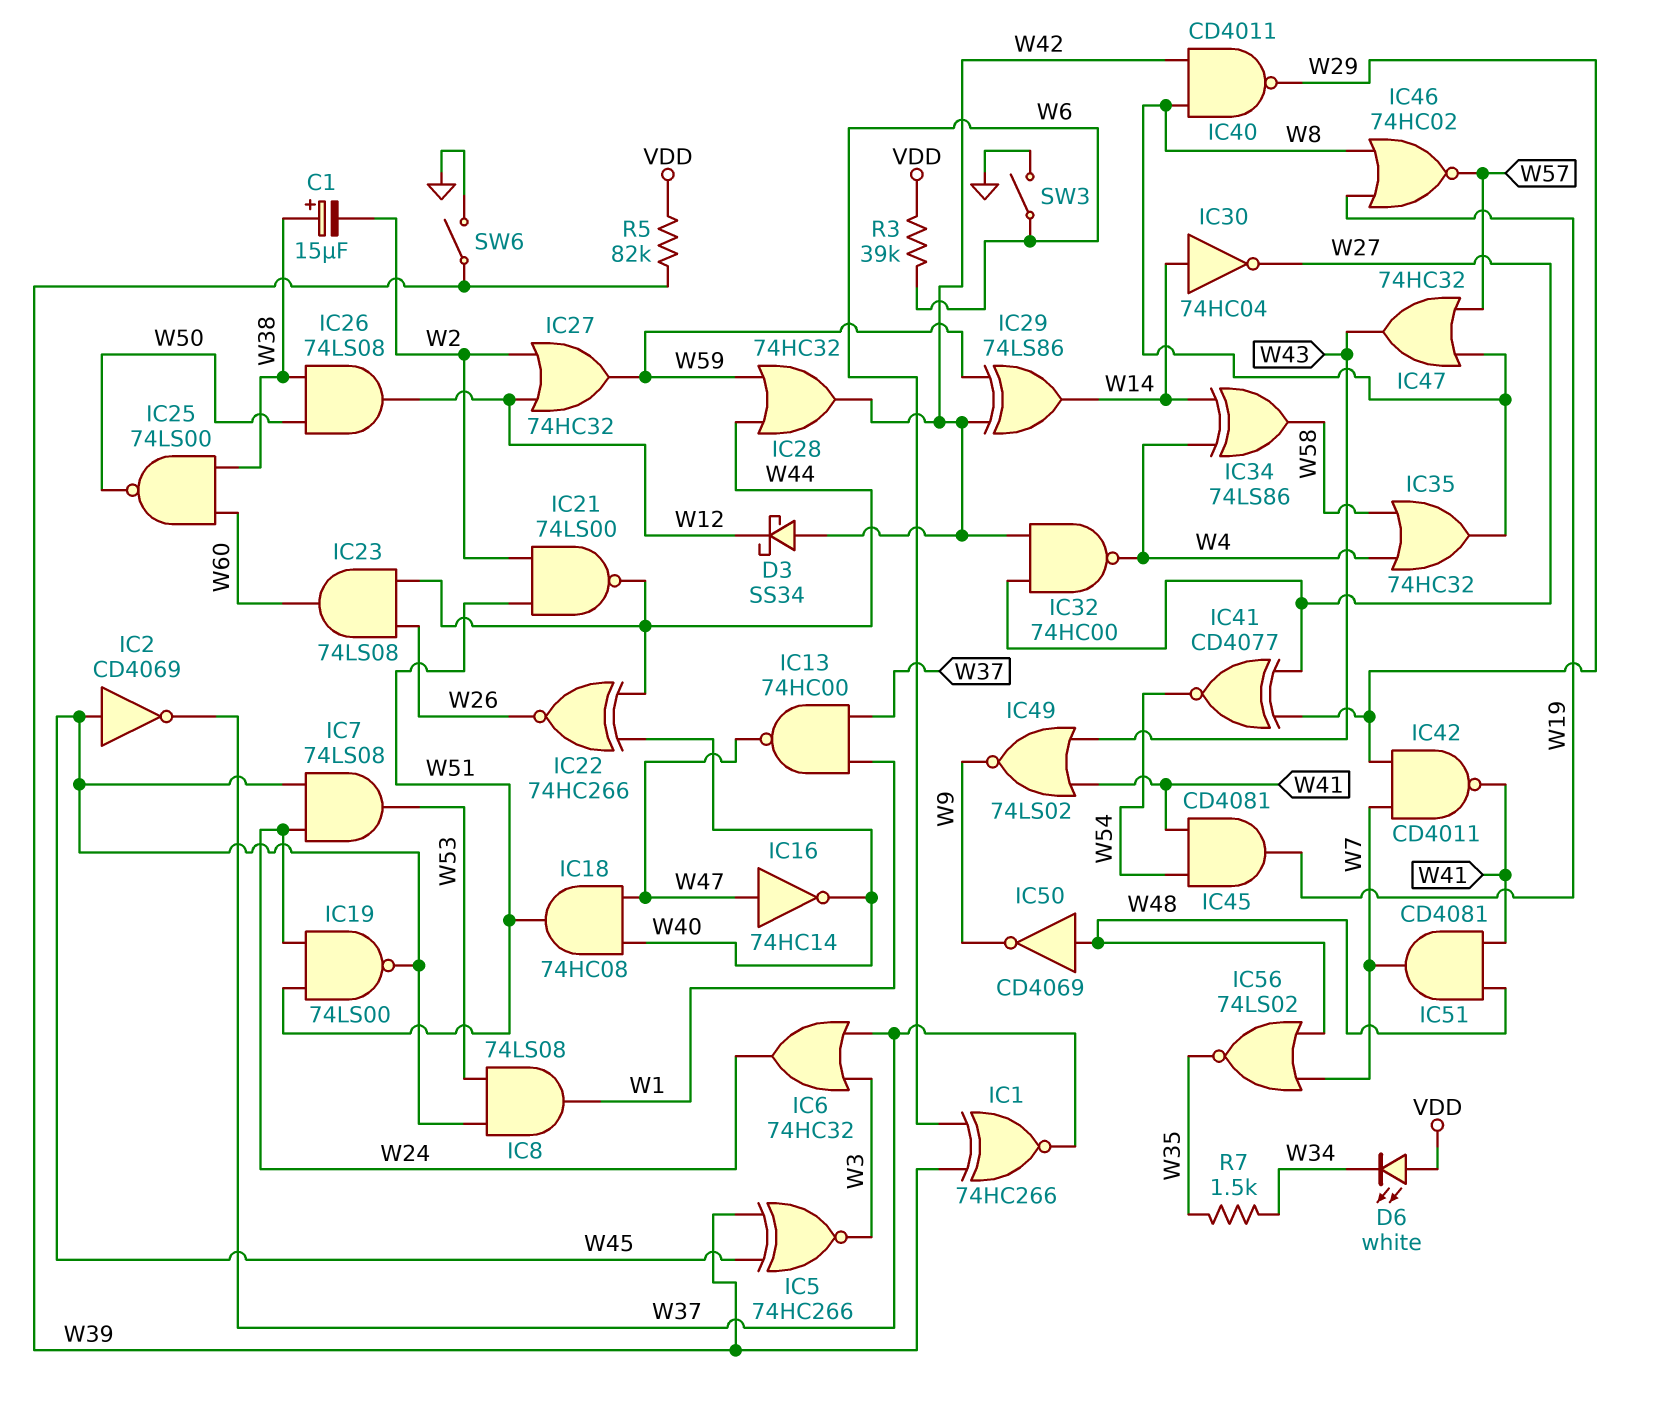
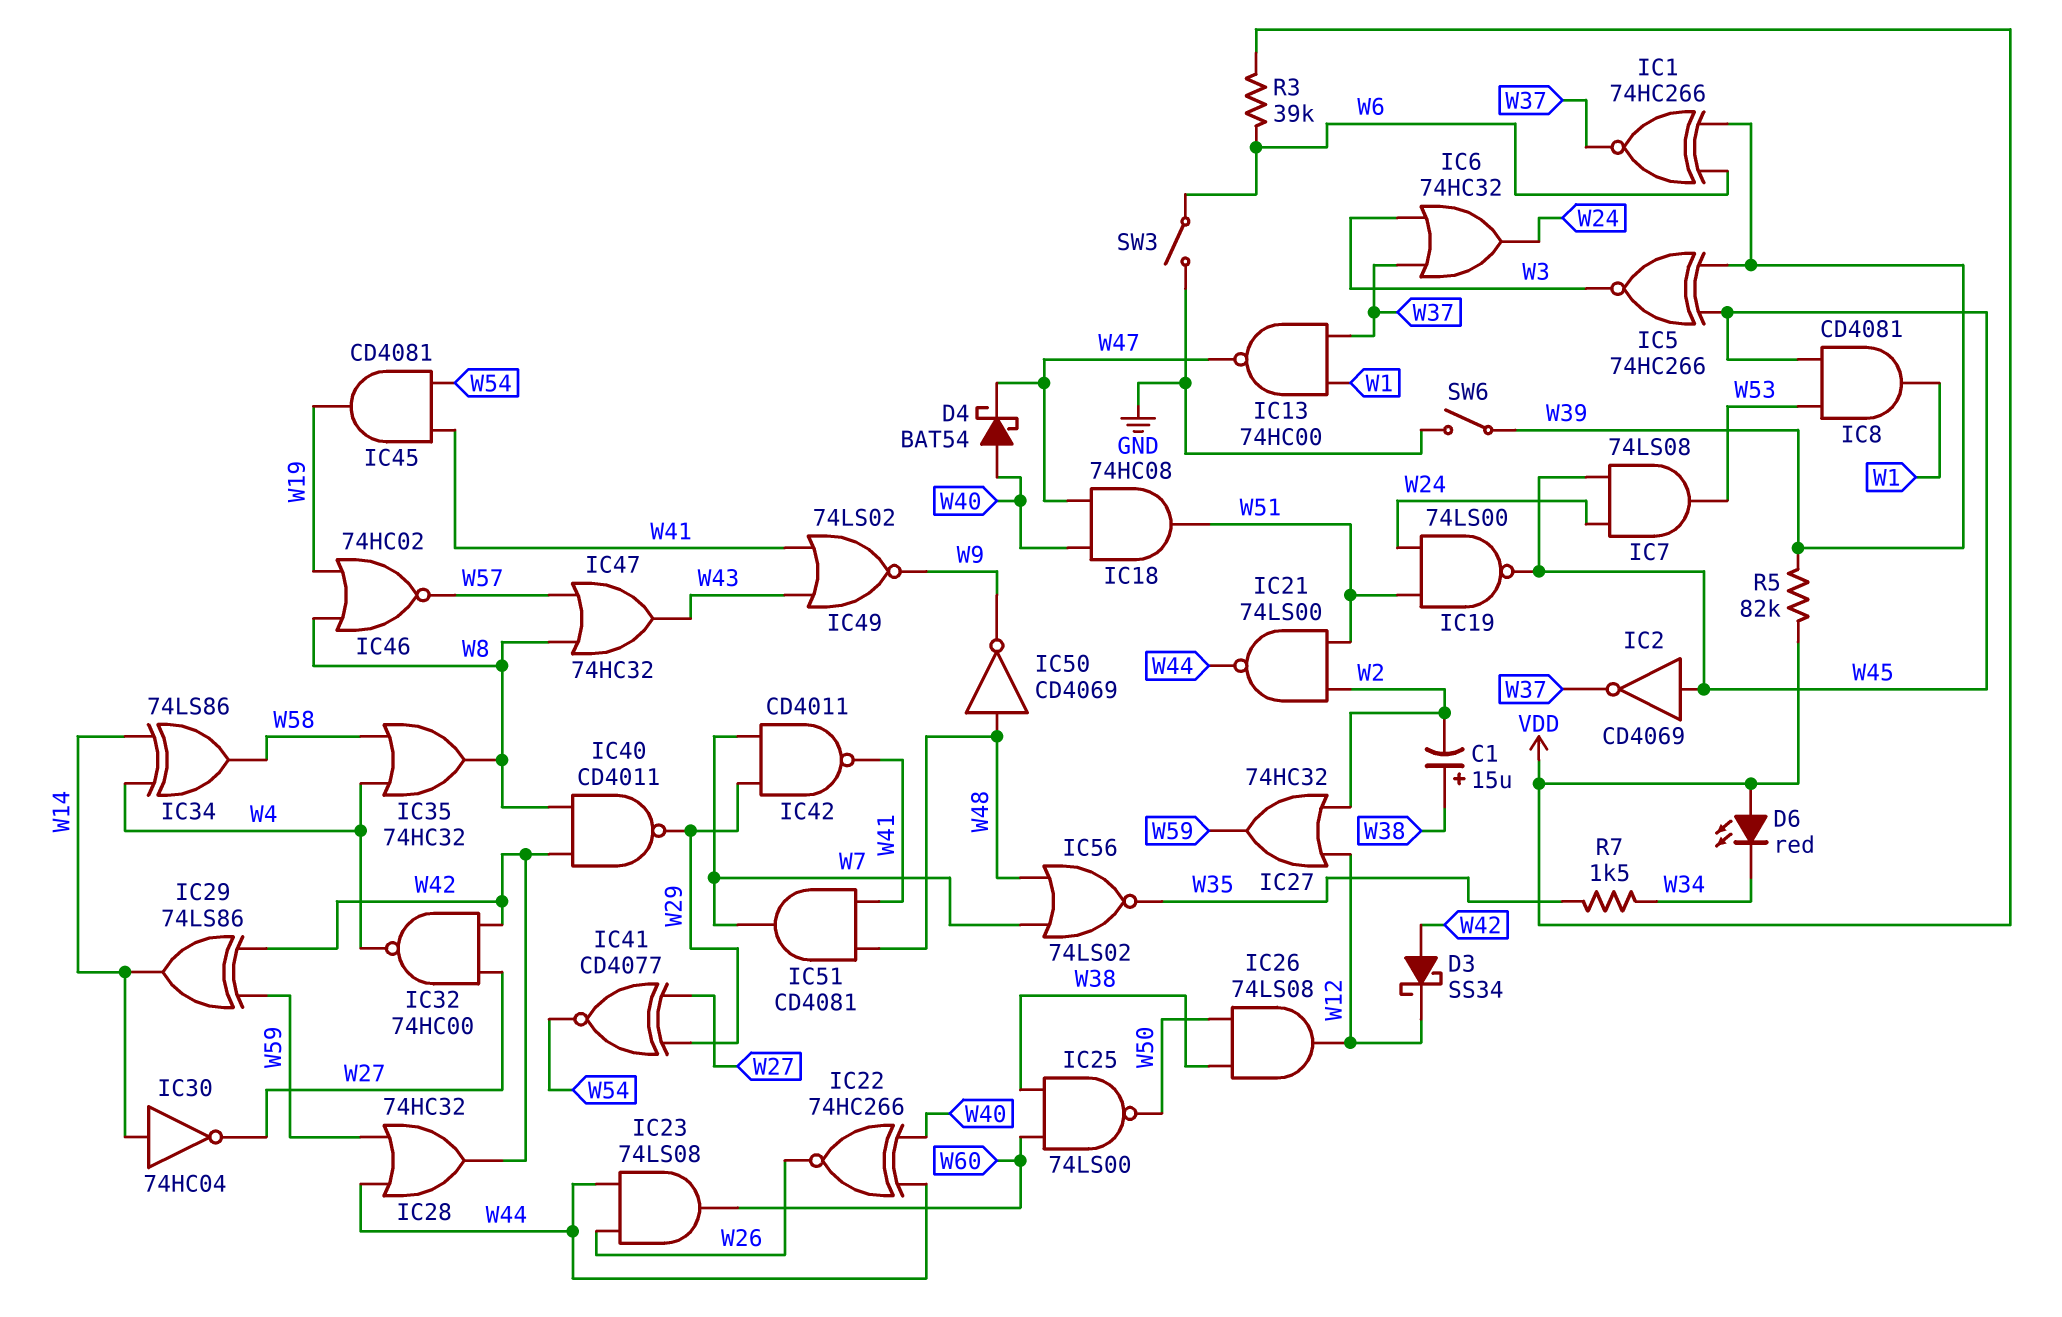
D4: none -> schottky BAT54 (A W40, K W47)
D6: LED white (A VDD, K W34) -> LED red (A VDD, K W34)
IC8: AND 74LS08 (in W45, in W53, out W1) -> AND CD4081 (in W45, in W53, out W1)
IC16: NOT 74HC14 (in W47, out W40) -> none

